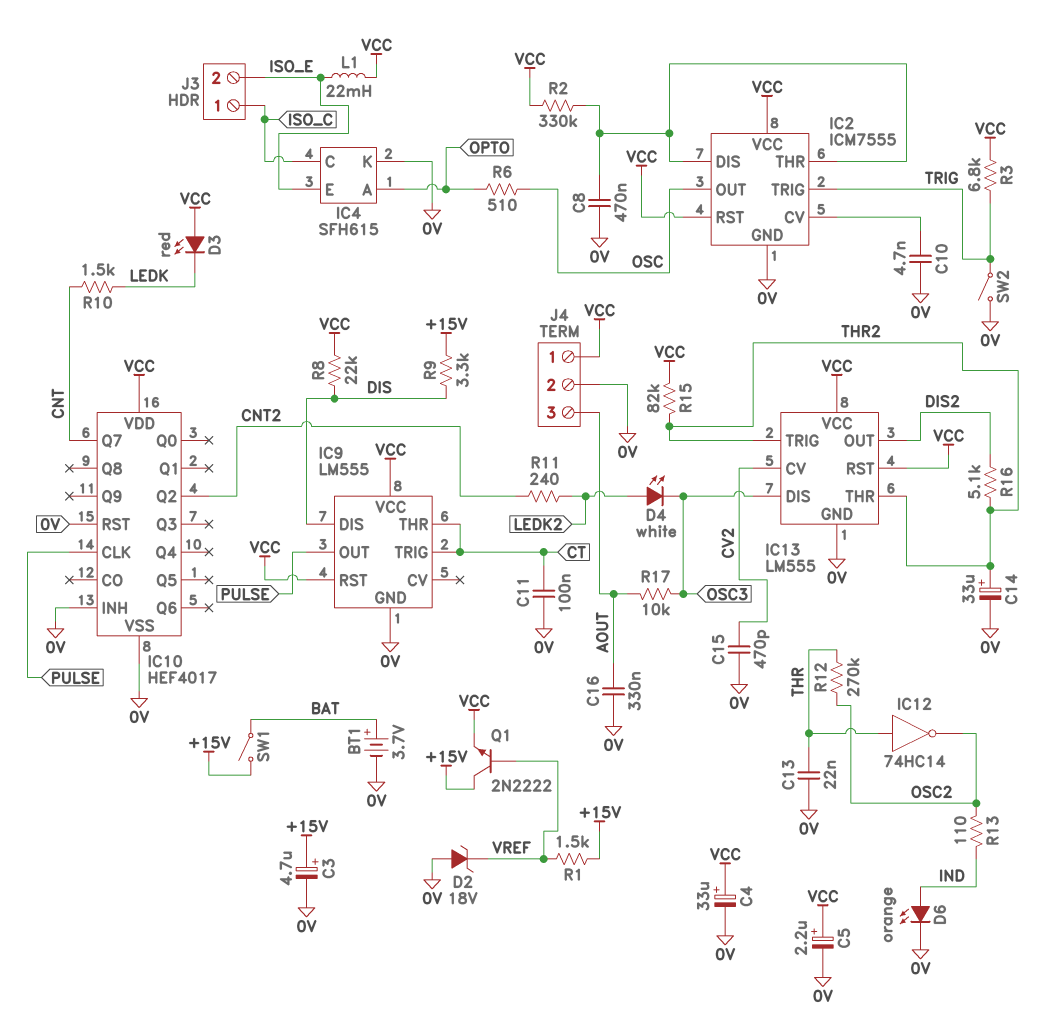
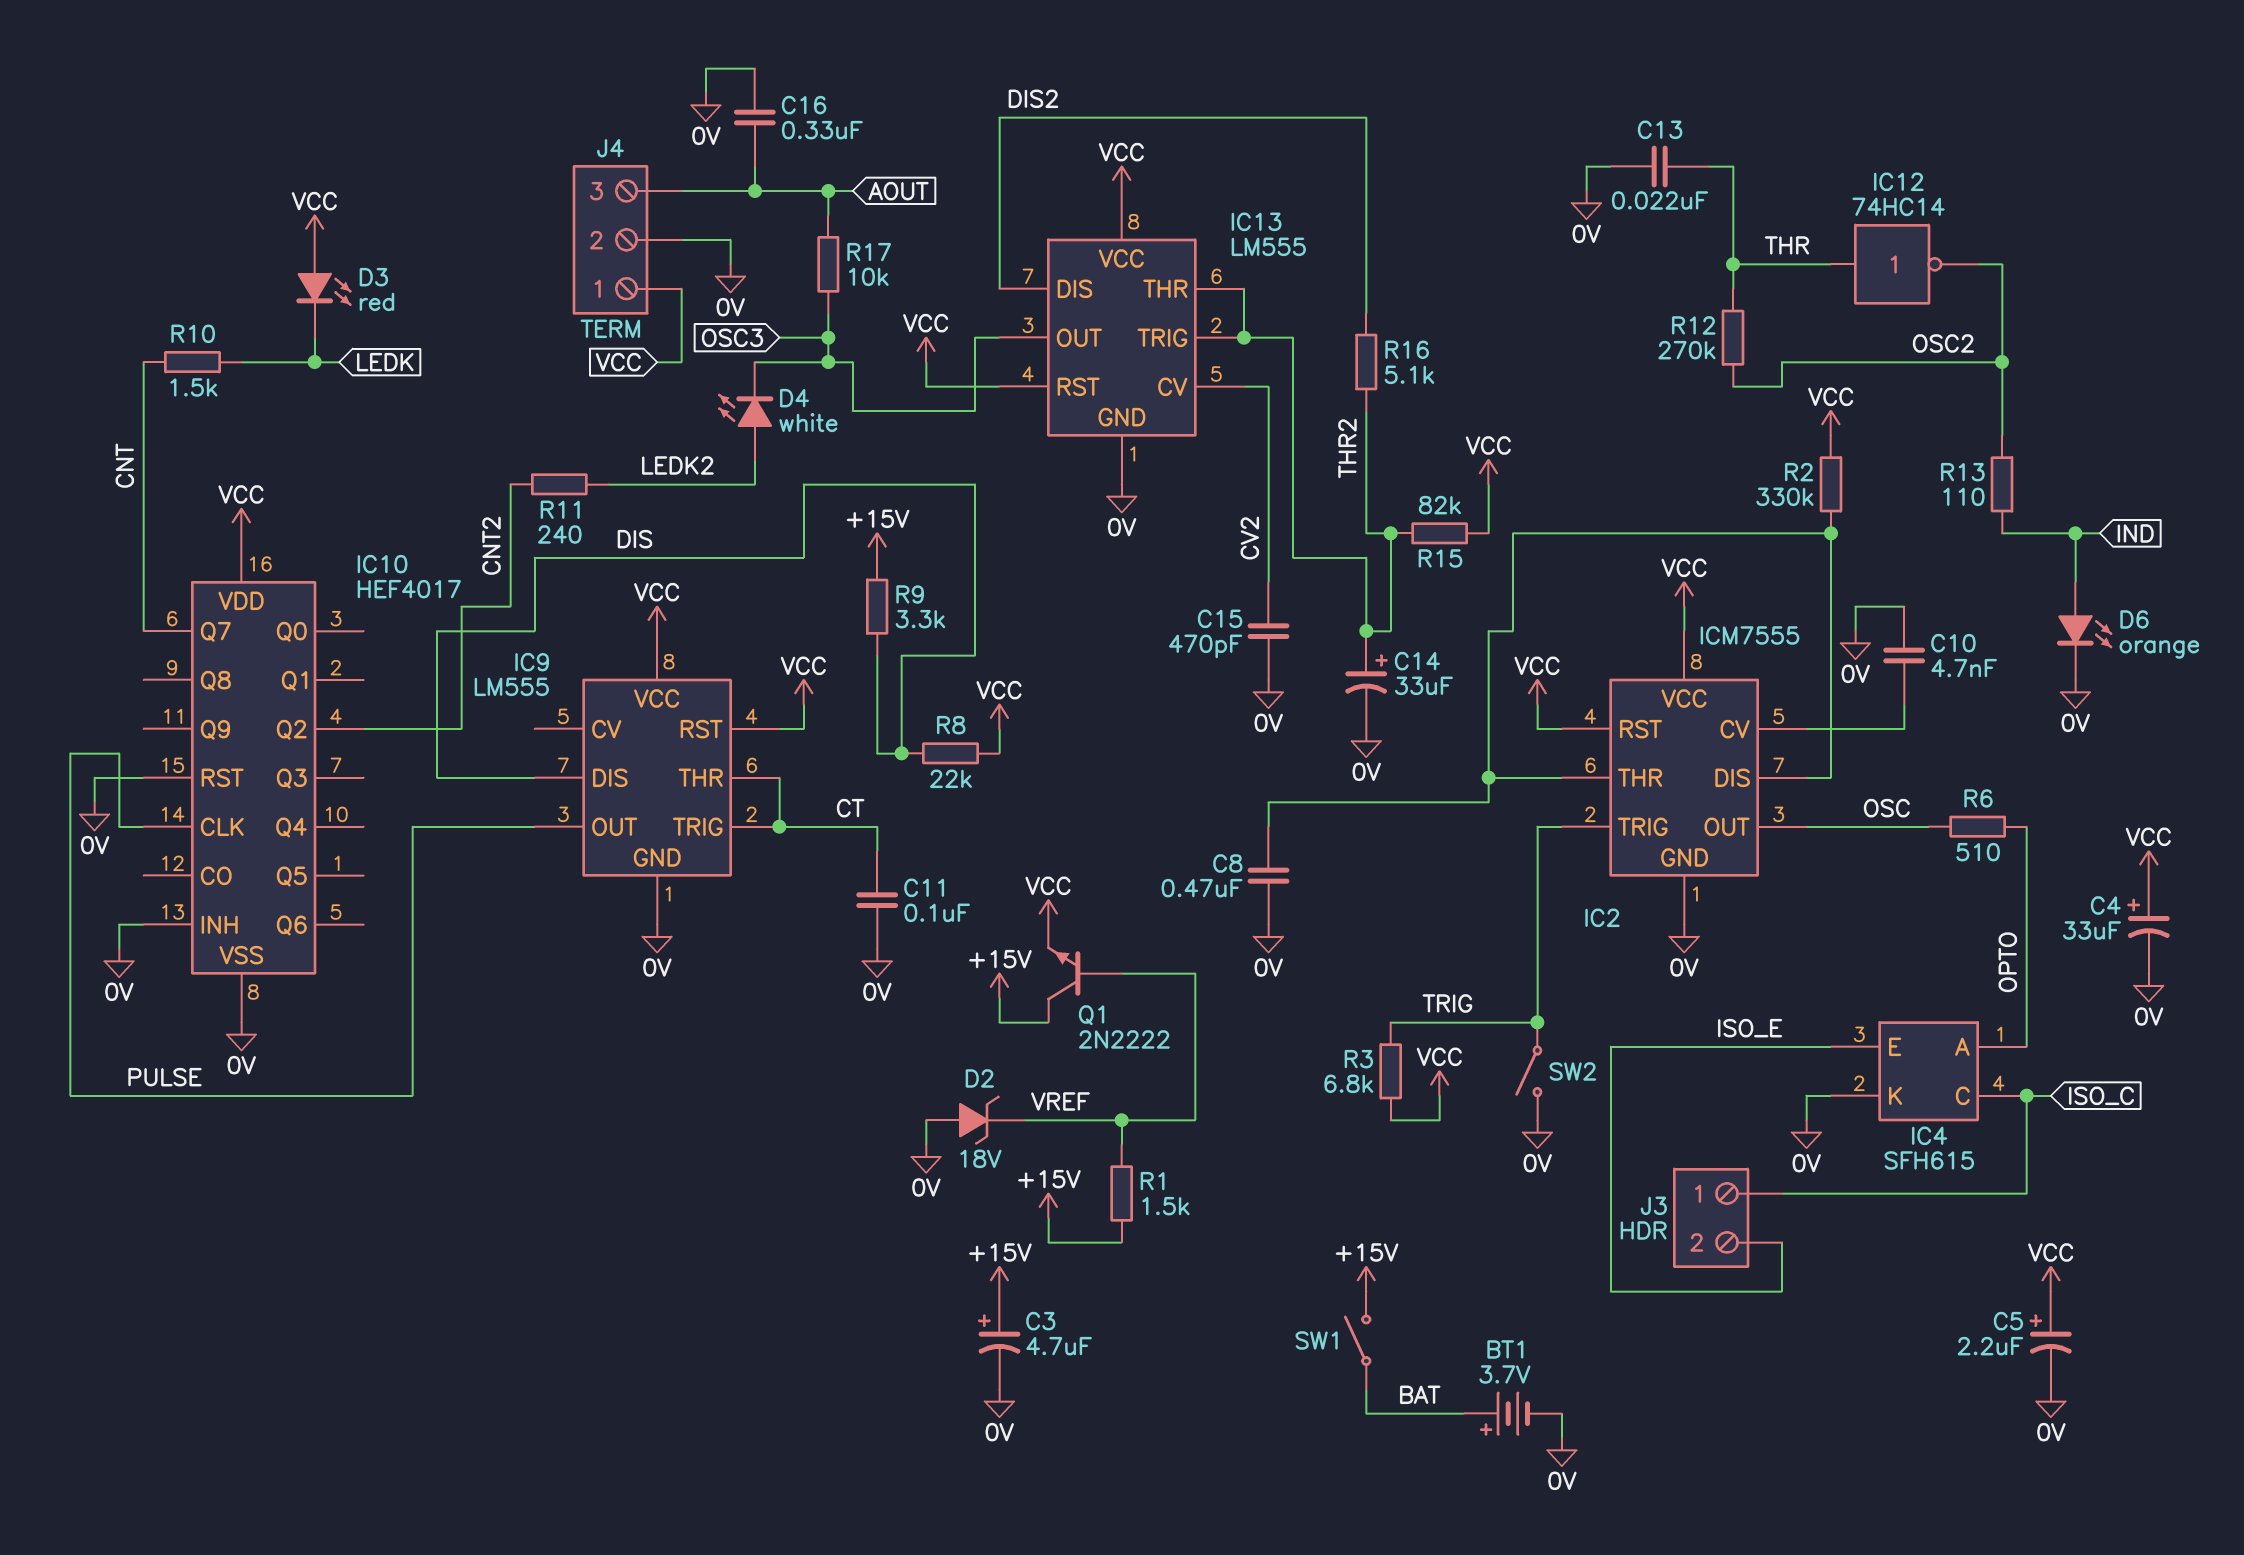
IC13 pin DIS: OSC3 -> DIS2
IC13 pin OUT: DIS2 -> OSC3
L1: 22mH (ISO_E, VCC) -> none

